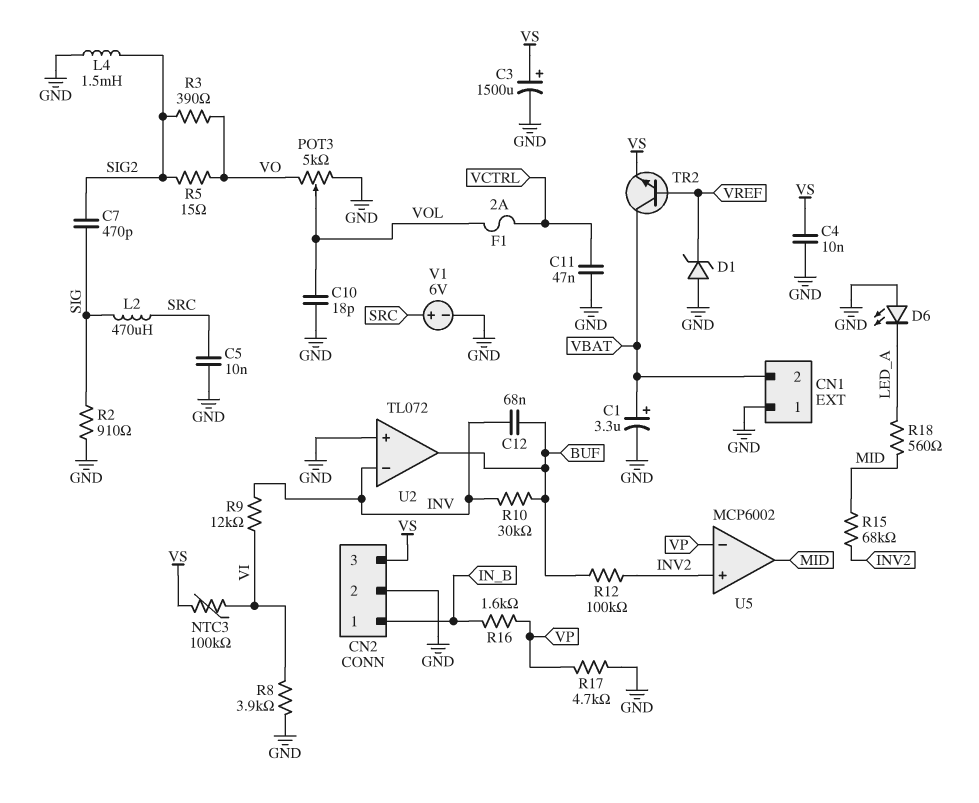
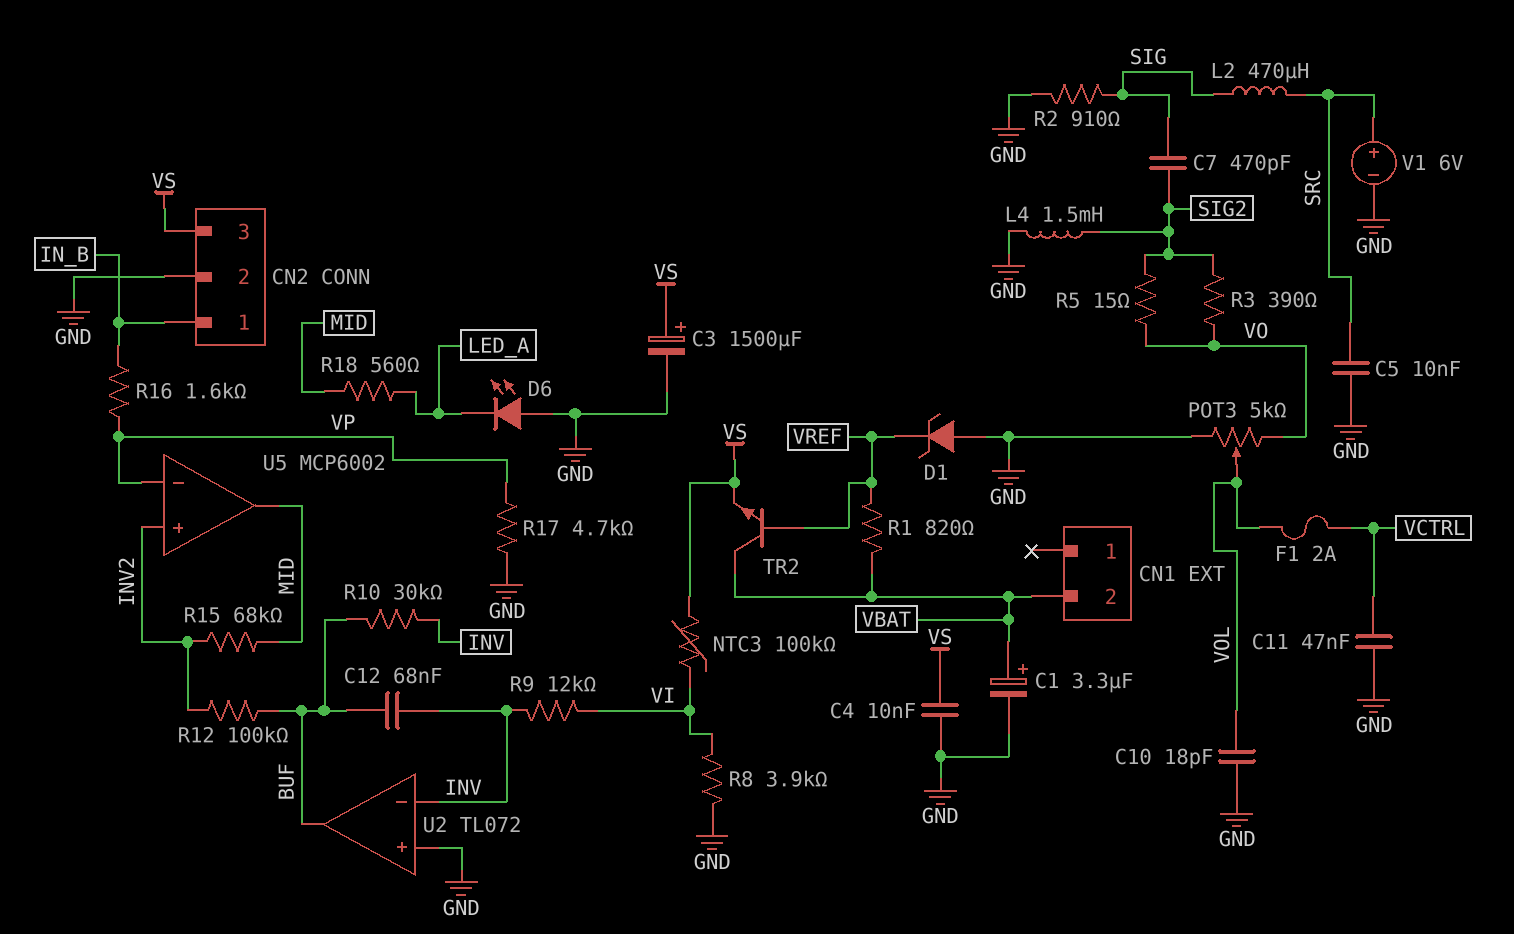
CN1 pin 1: GND -> none
R1: none -> 820 (VBAT, VREF)

